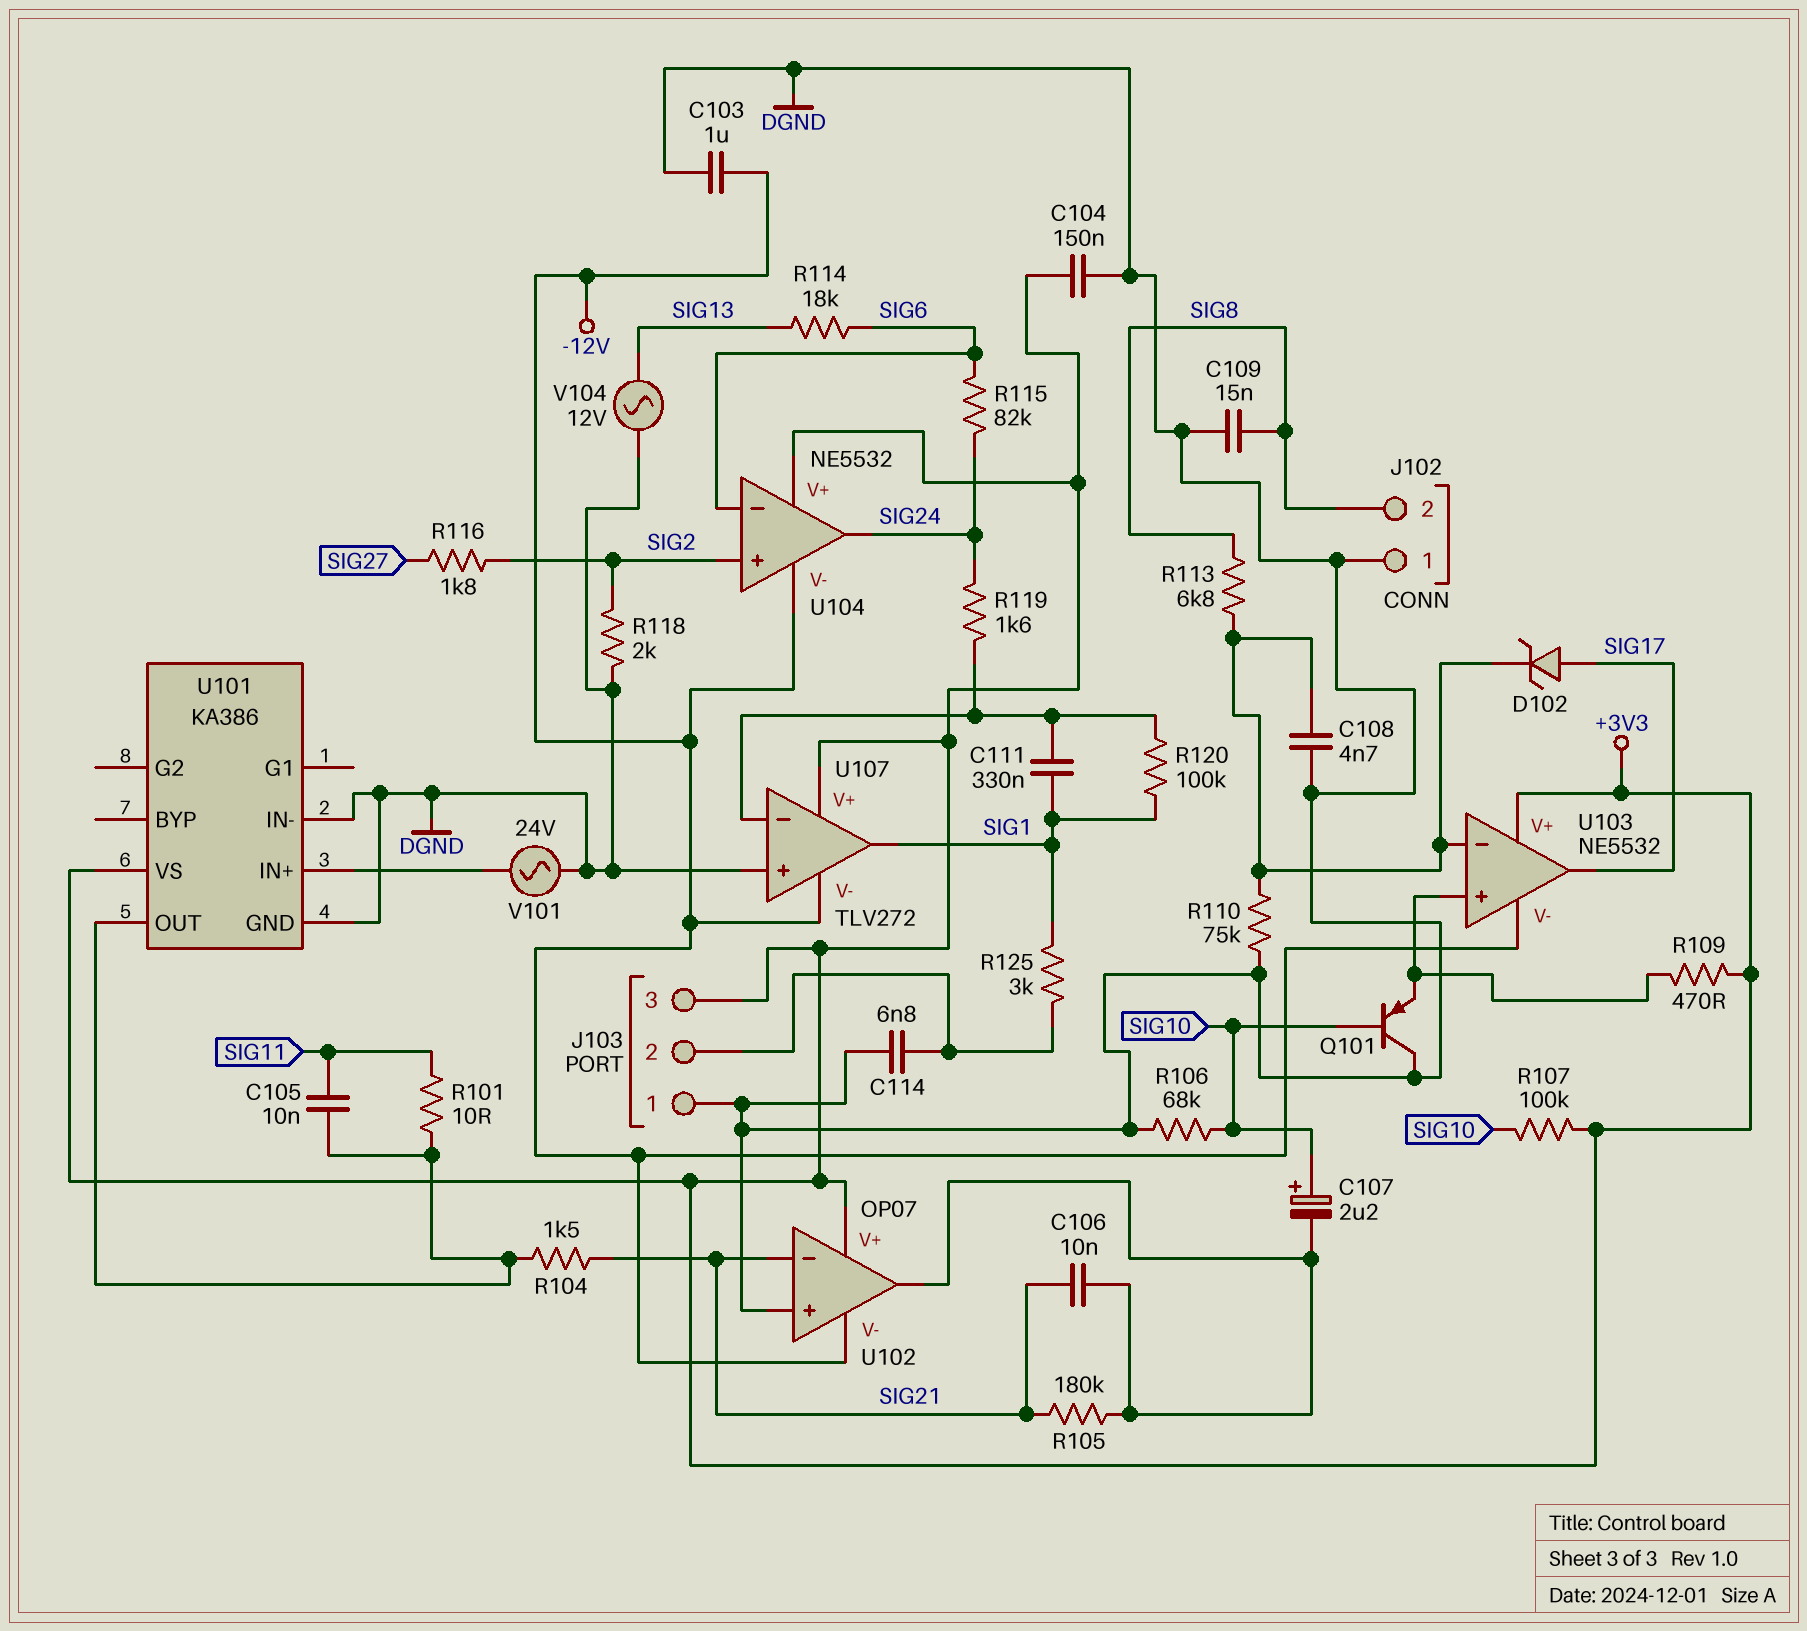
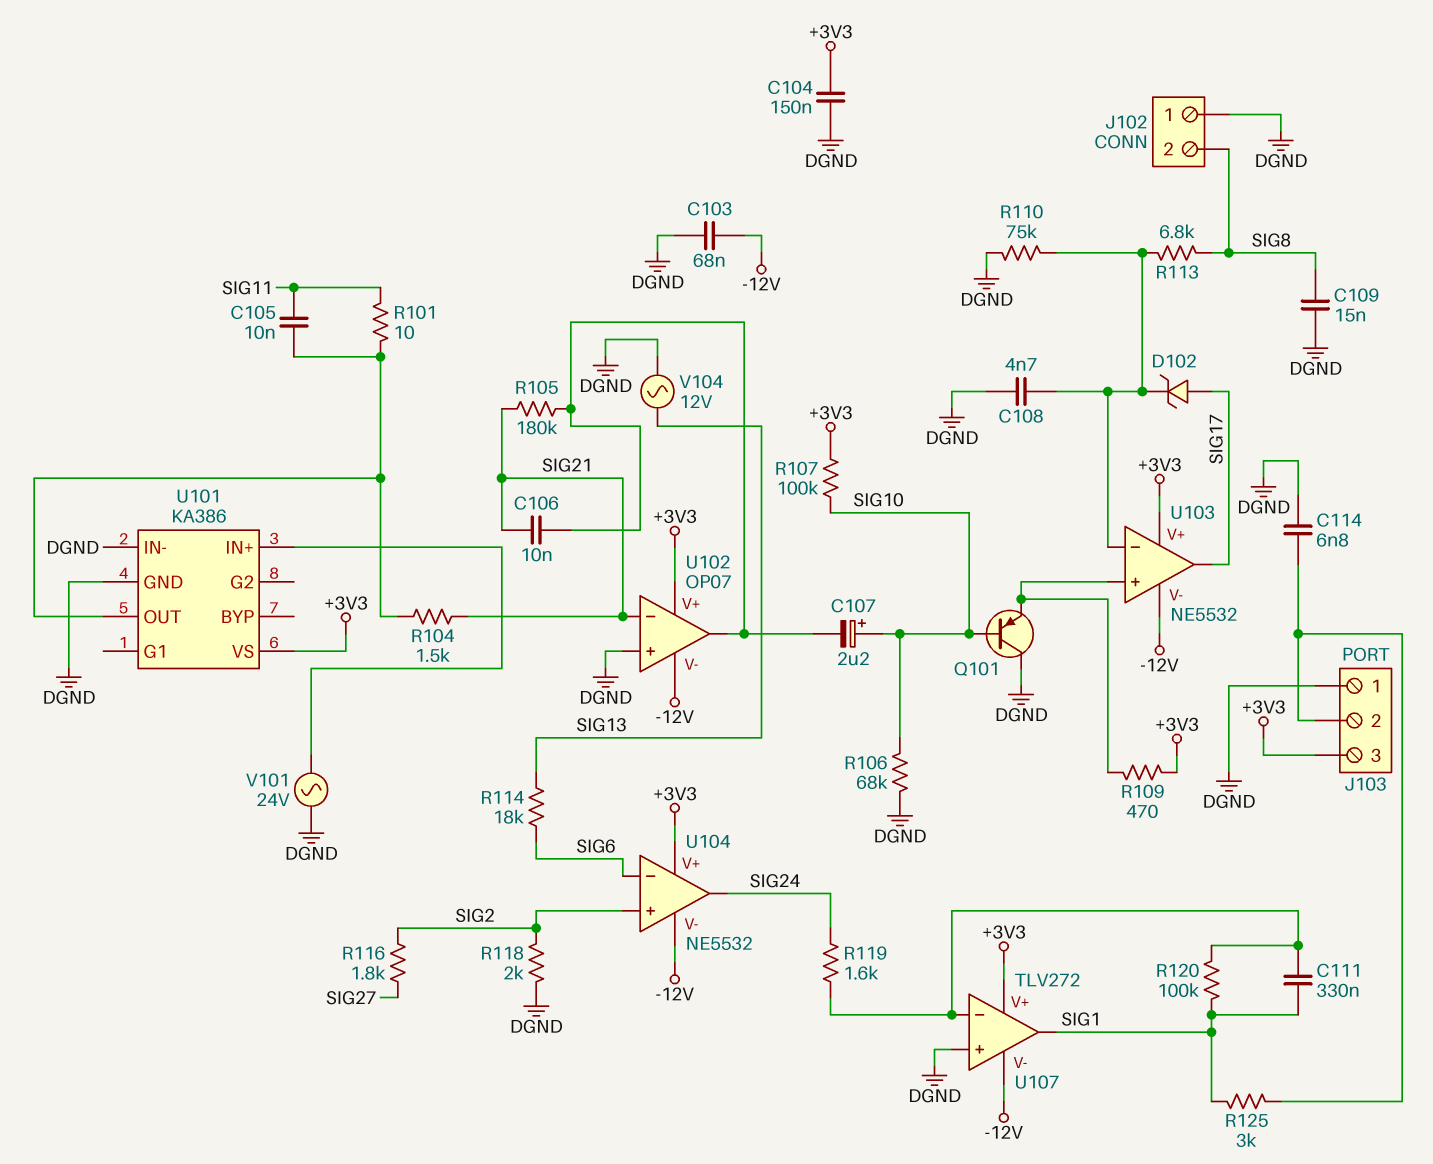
C103: 1uF (-12V, DGND) -> 68nF (-12V, DGND)
R115: 82k (SIG6, SIG24) -> none

